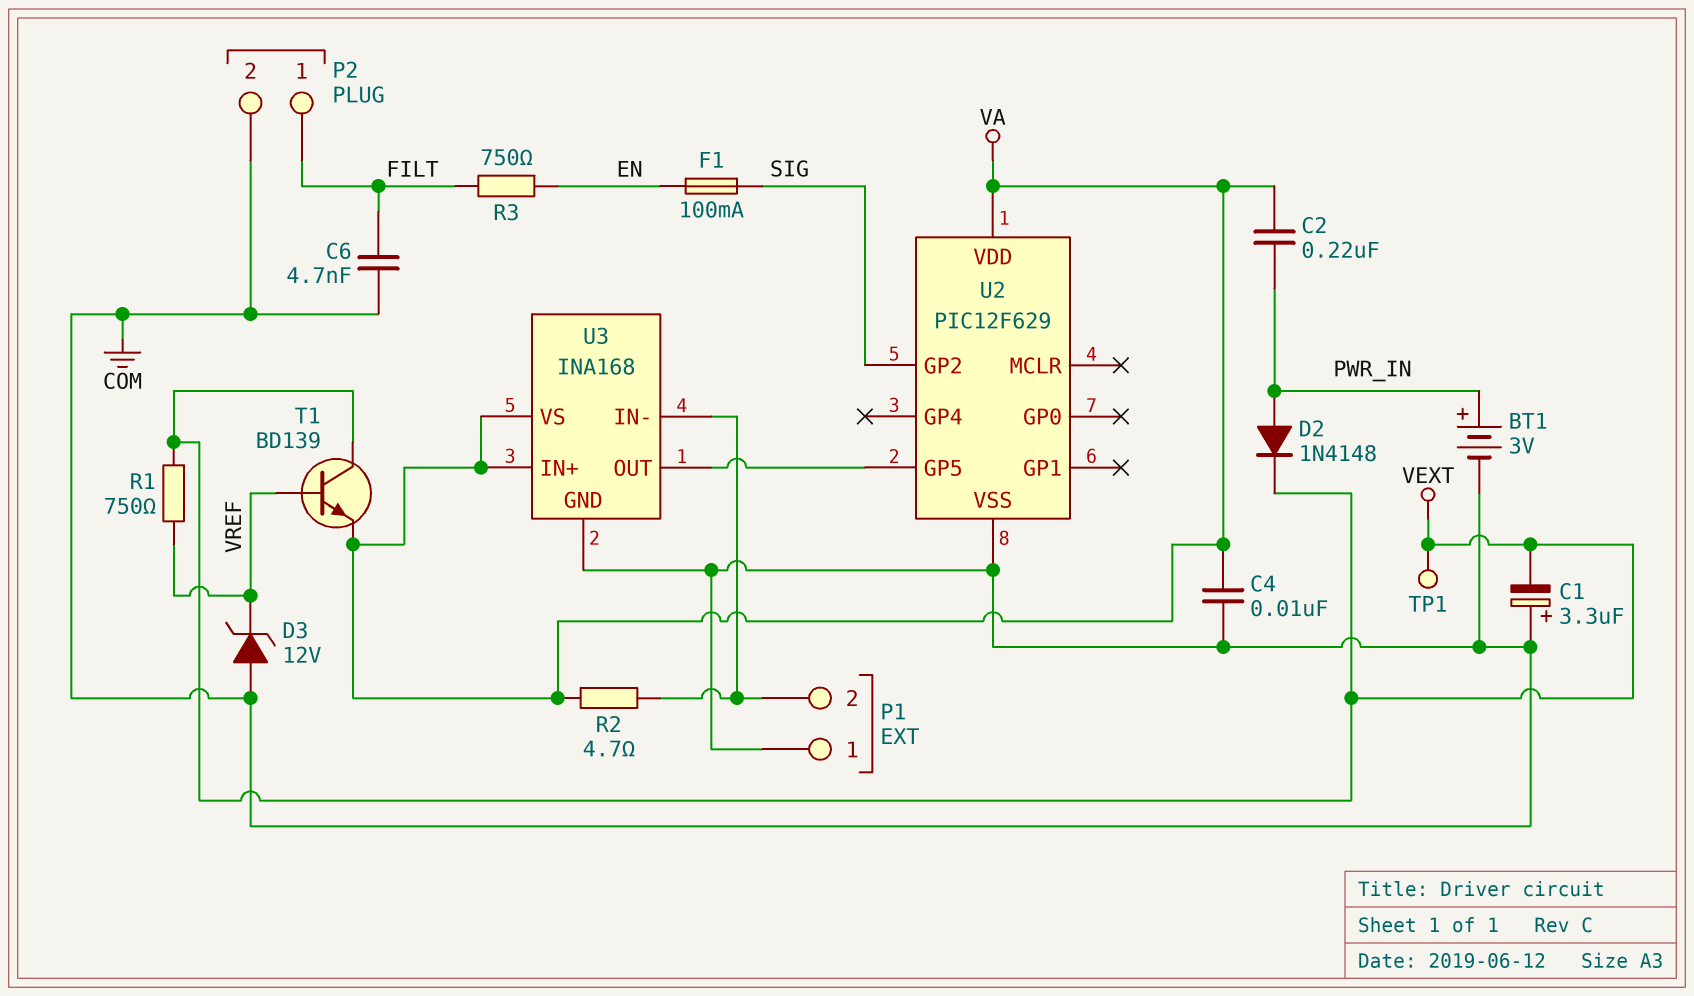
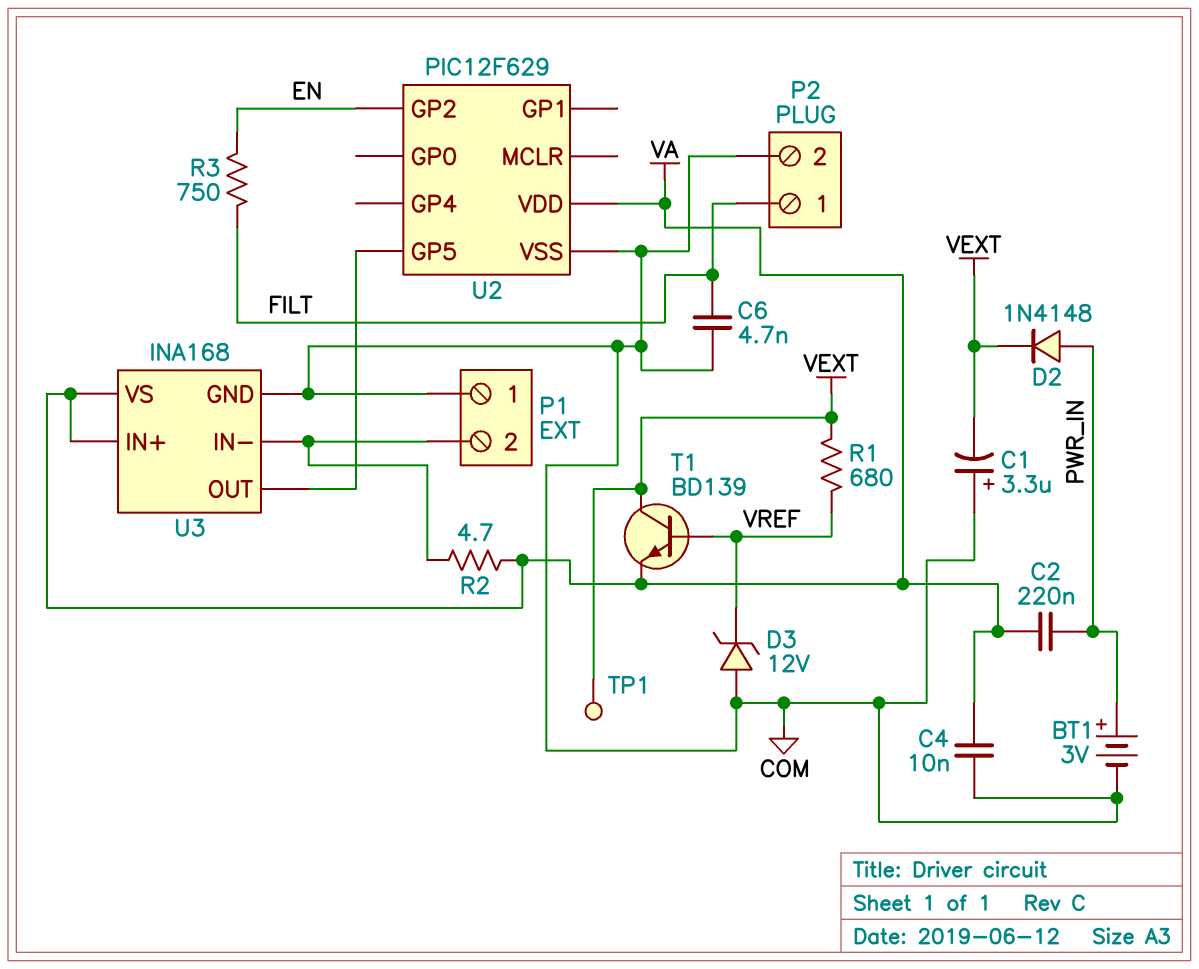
F1: 100mA (EN, SIG) -> none
R1: 750 (VEXT, VREF) -> 680 (VEXT, VREF)
U2 pin GP2: SIG -> EN

